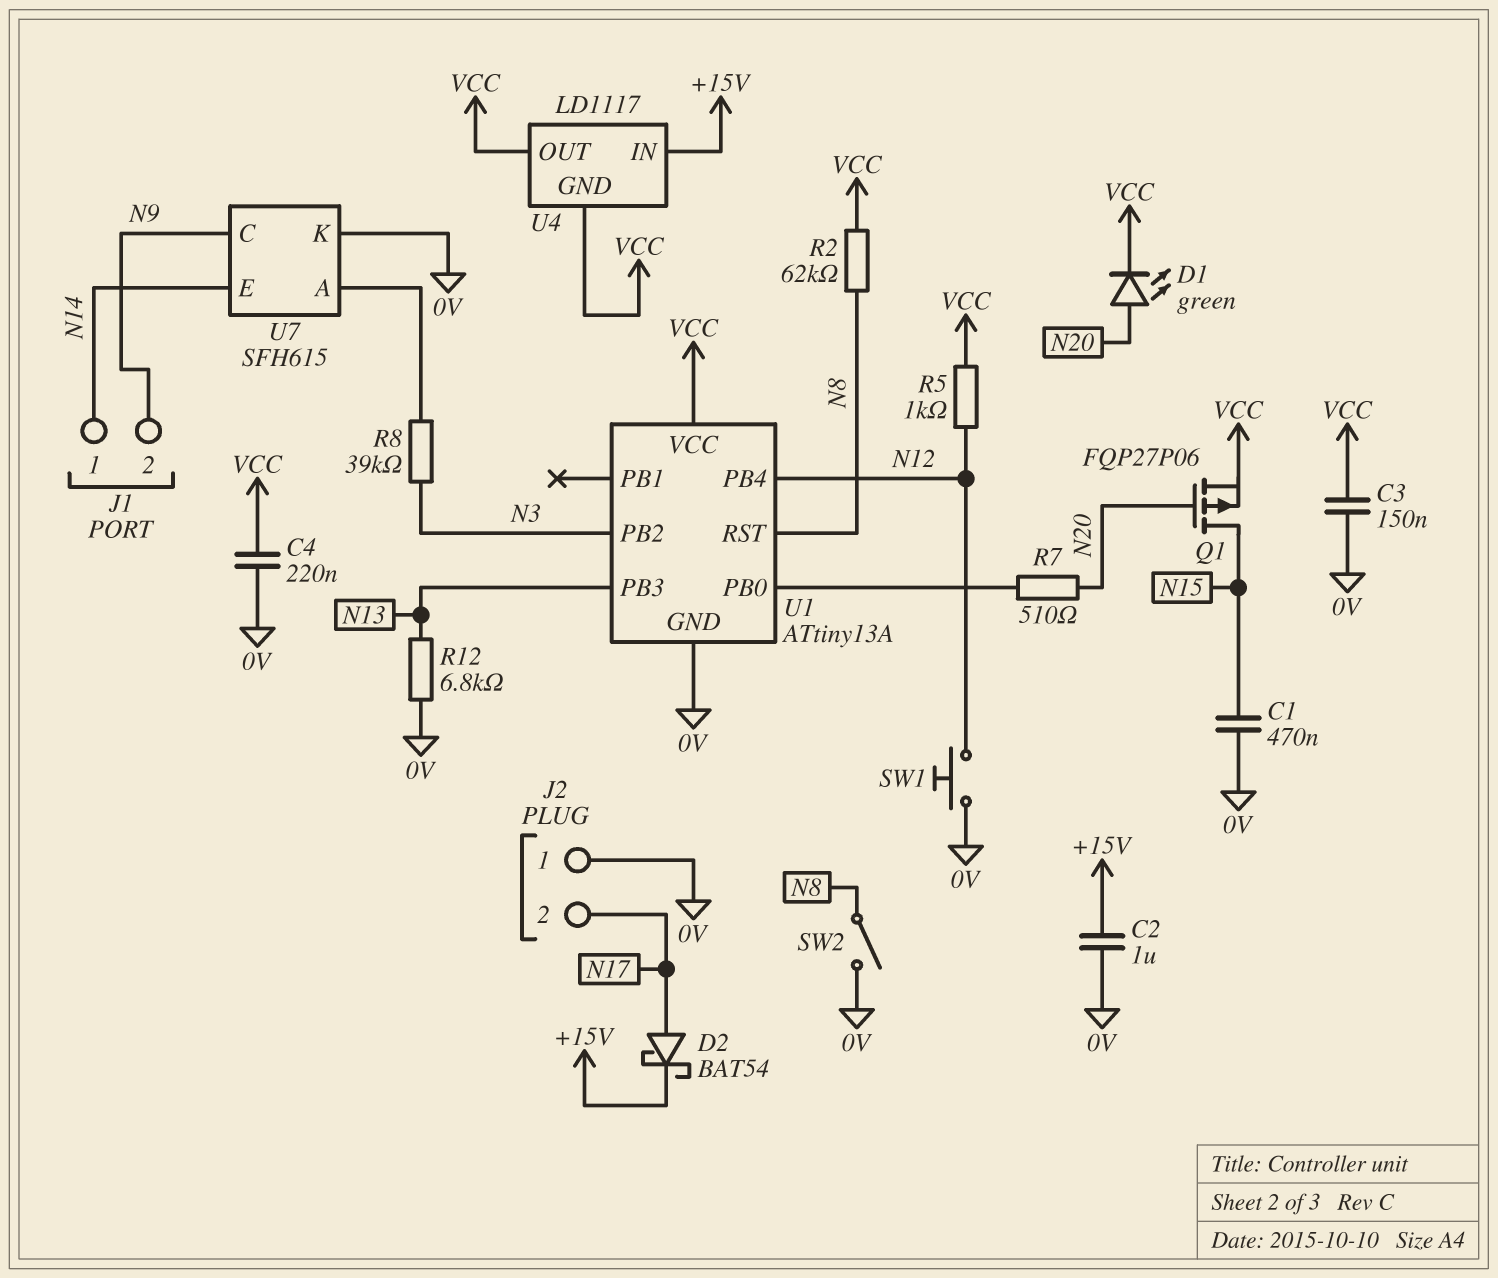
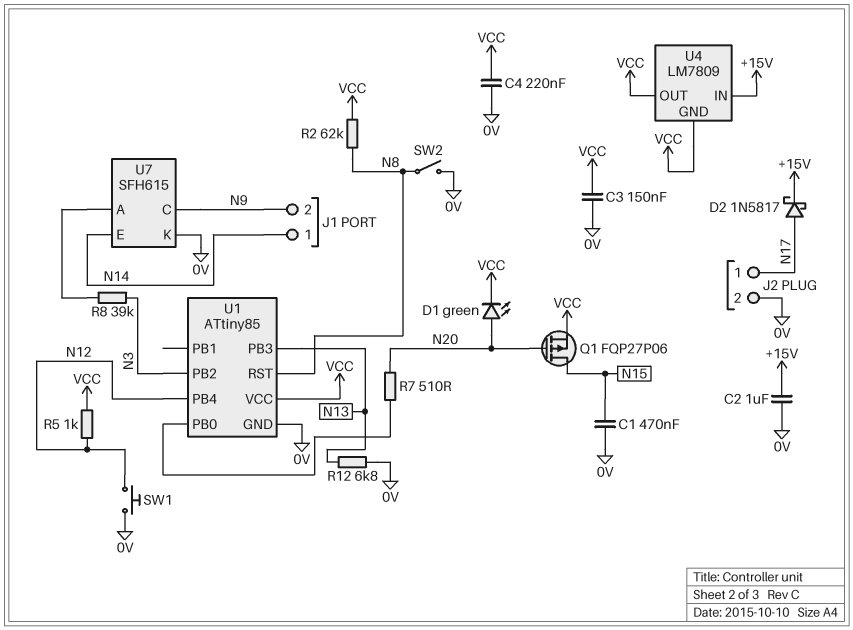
D2: schottky BAT54 (A N17, K +15V) -> schottky 1N5817 (A N17, K +15V)
J2 pin 1: 0V -> N17
J2 pin 2: N17 -> 0V
U1: ATtiny13A -> ATtiny85
U4: LD1117 -> LM7809

